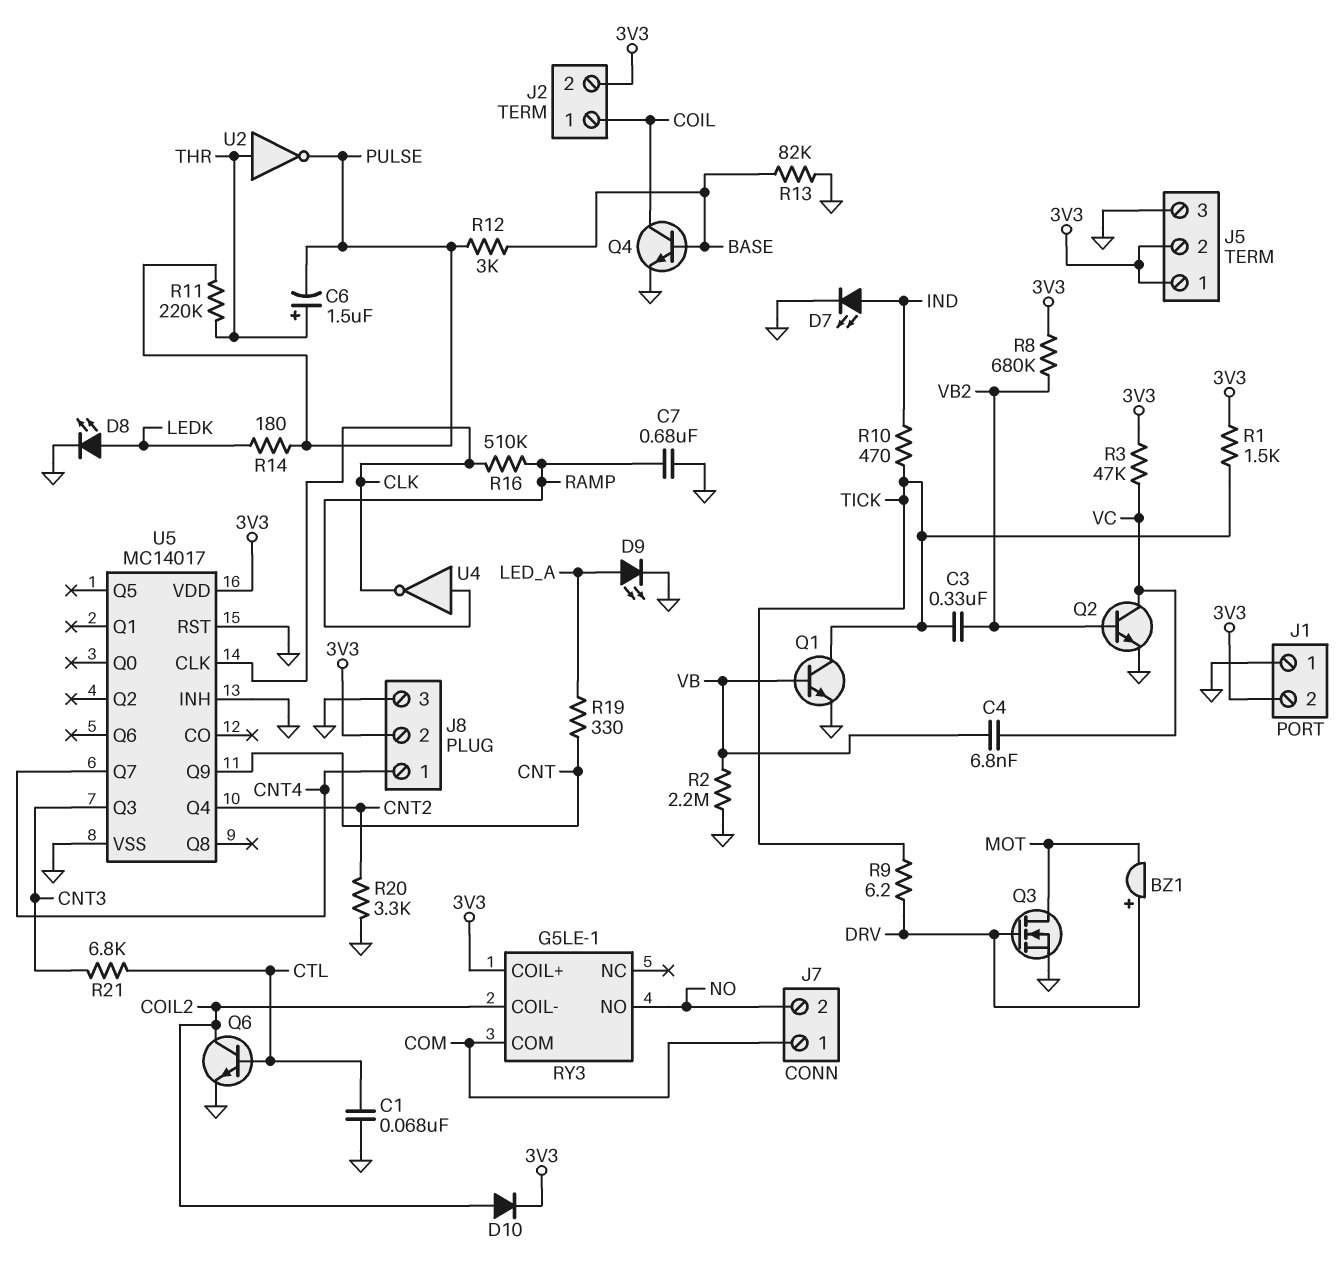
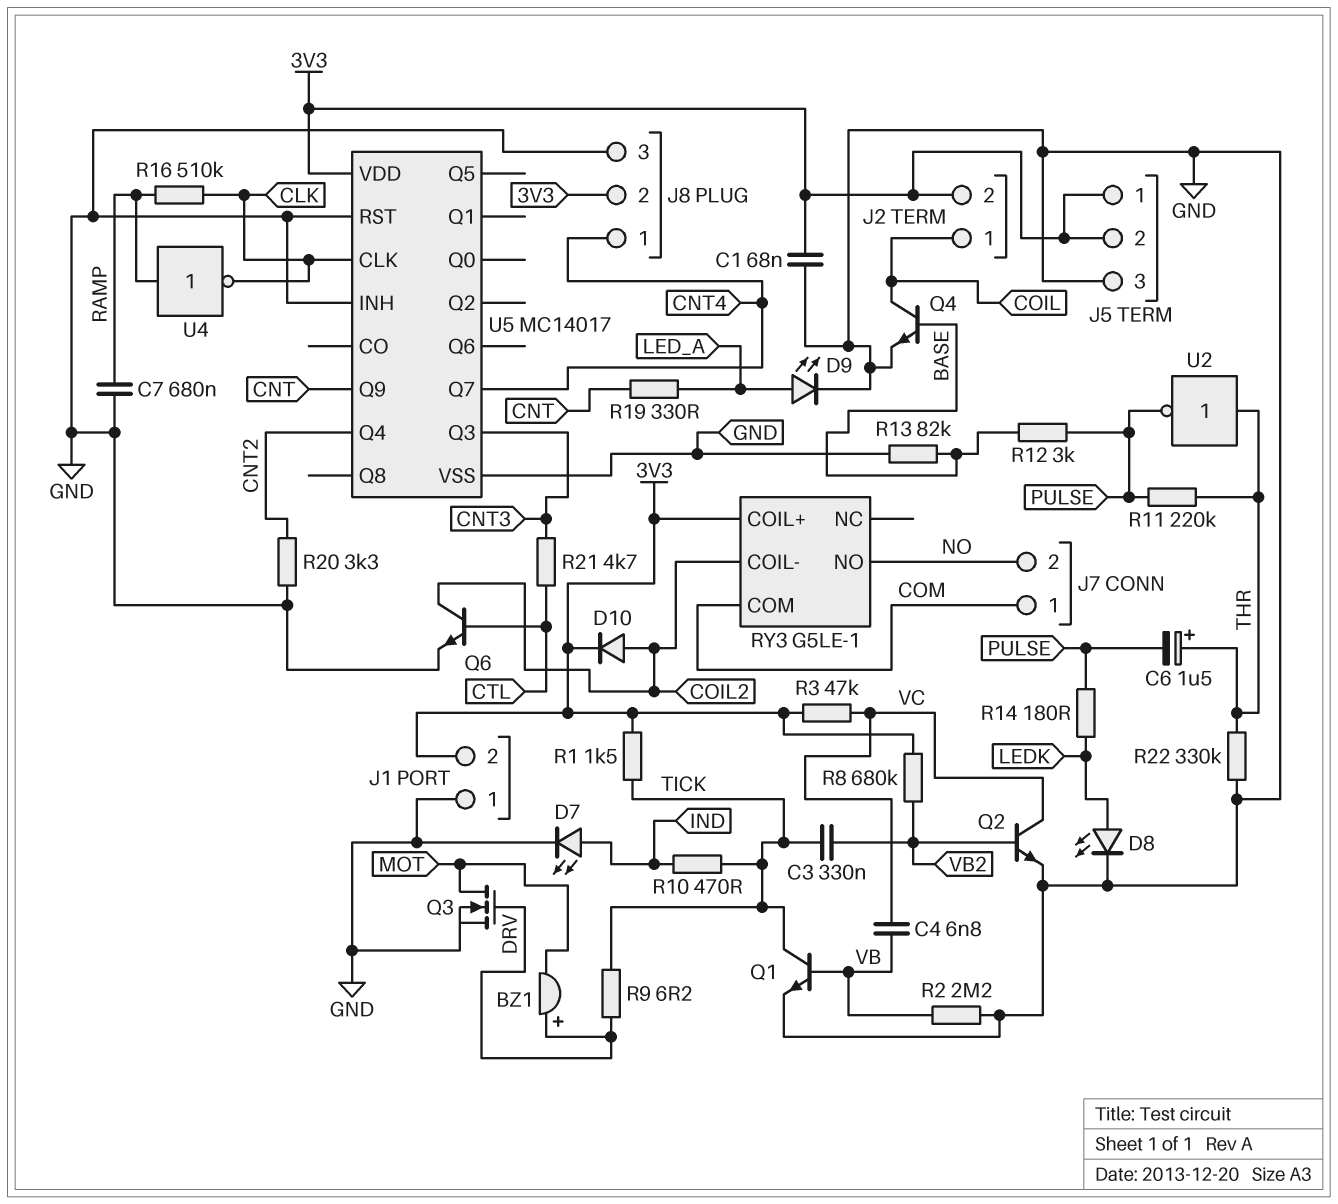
C1: 68nF (CTL, GND) -> 68nF (3V3, GND)
R21: 6.8k (CNT3, CTL) -> 4.7k (CNT3, CTL)
R22: none -> 330k (GND, THR)

